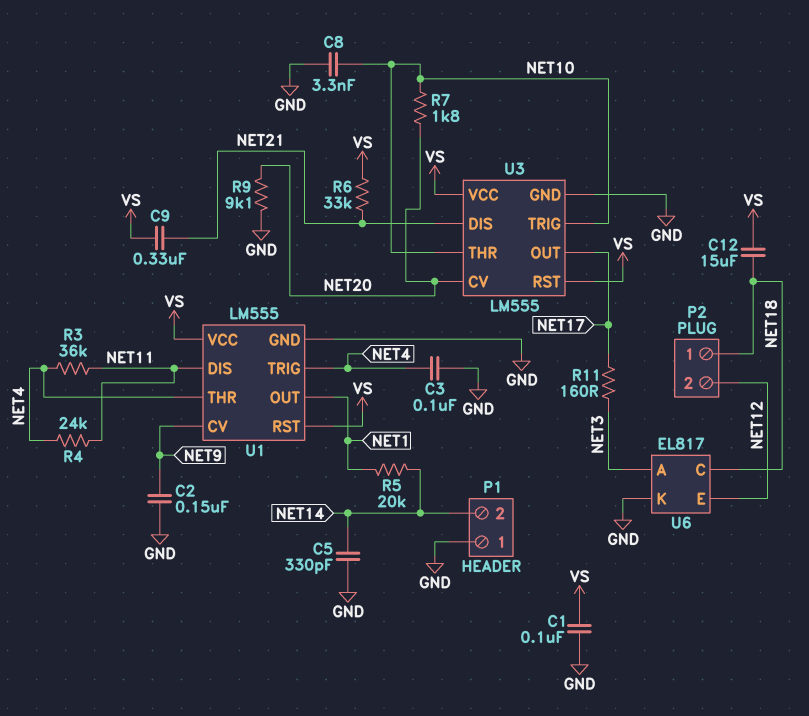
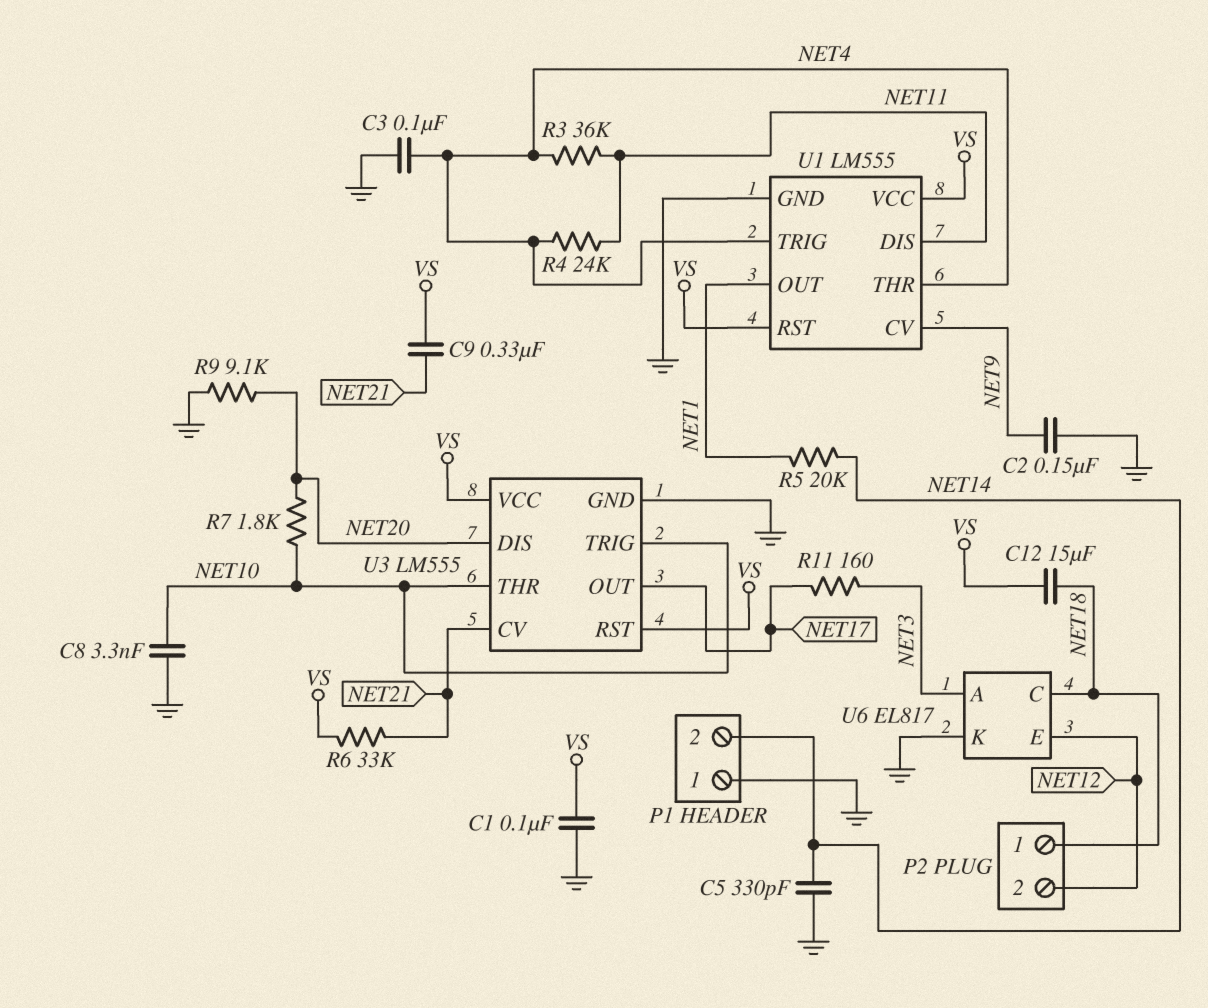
U3 pin CV: NET20 -> NET21
U3 pin DIS: NET21 -> NET20

